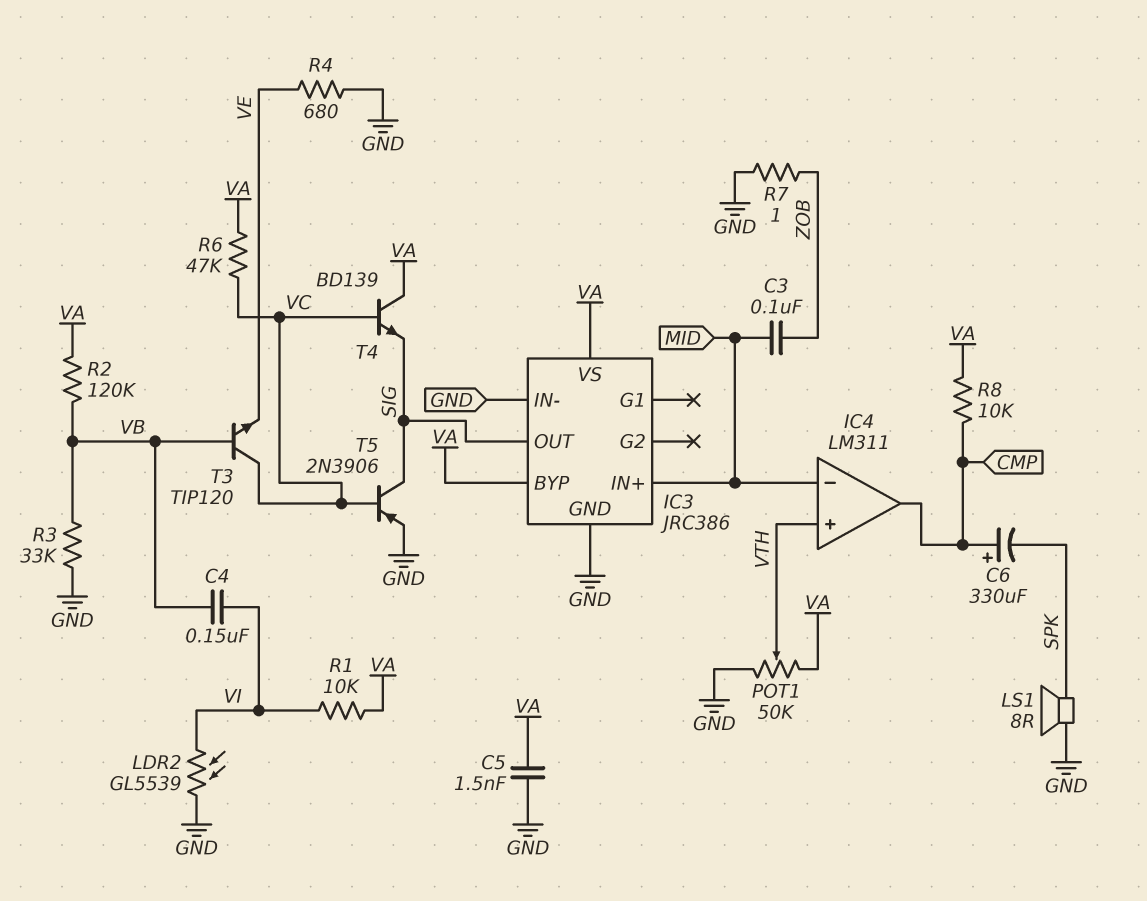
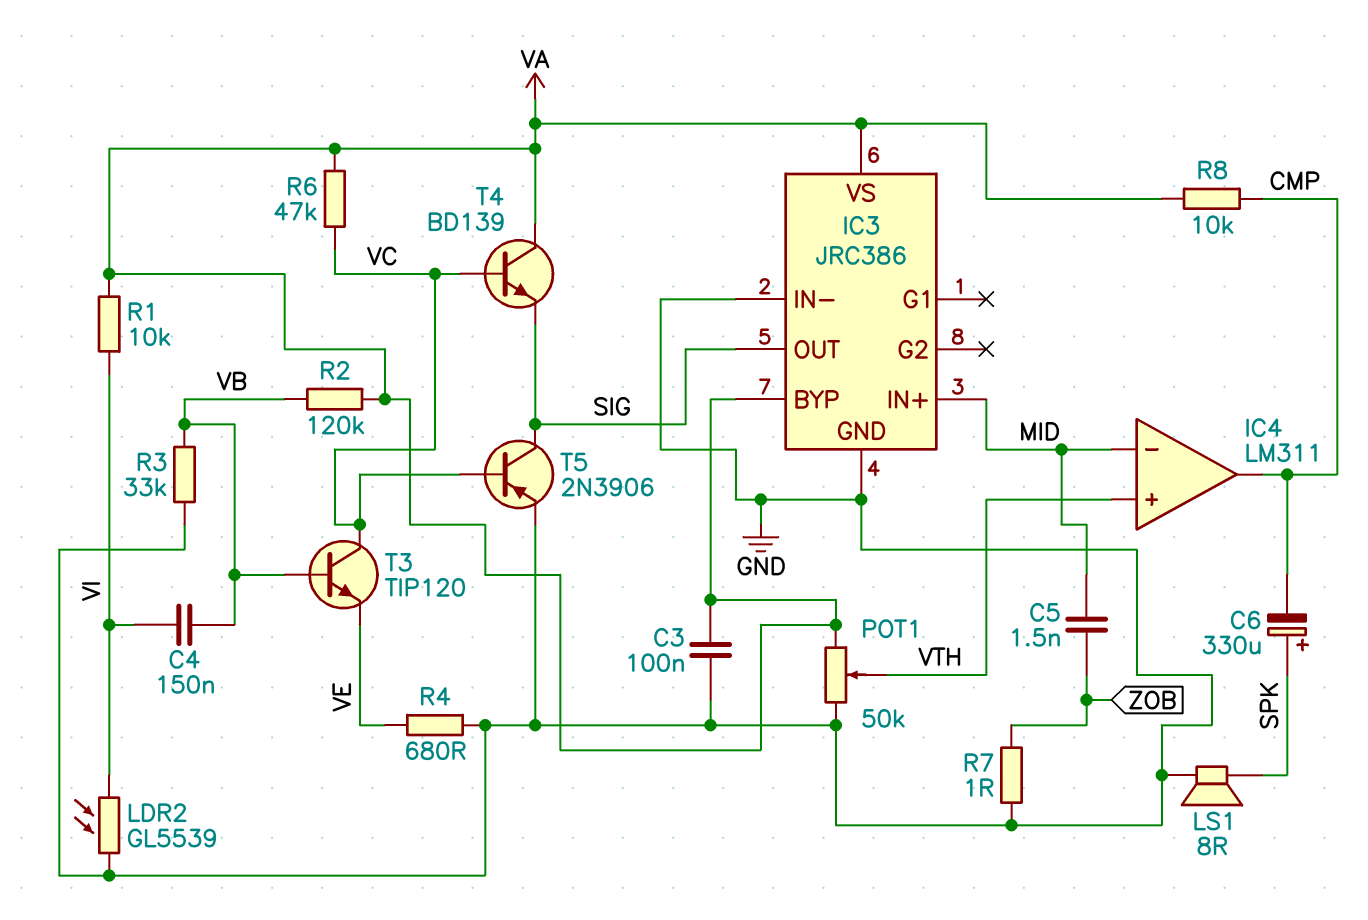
C3: 100nF (MID, ZOB) -> 100nF (GND, VA)
C5: 1.5nF (GND, VA) -> 1.5nF (MID, ZOB)
C6: 330uF (plus CMP, minus SPK) -> 330uF (plus SPK, minus CMP)

